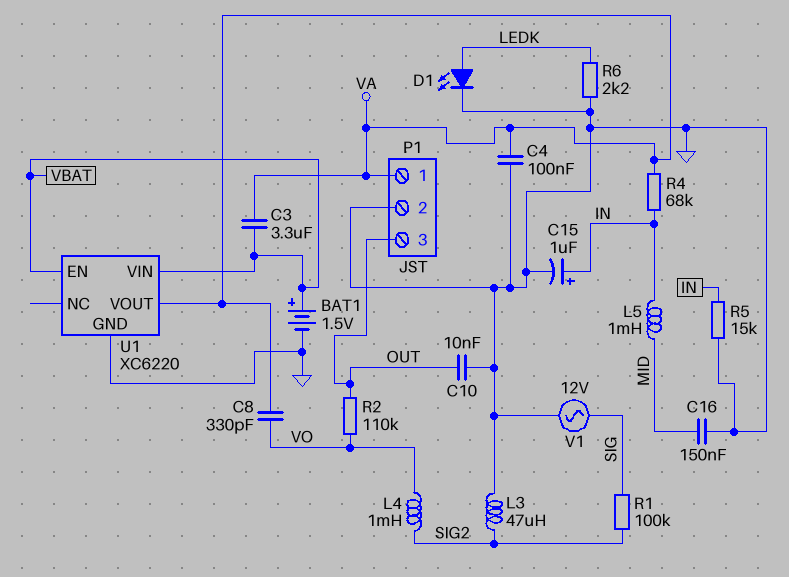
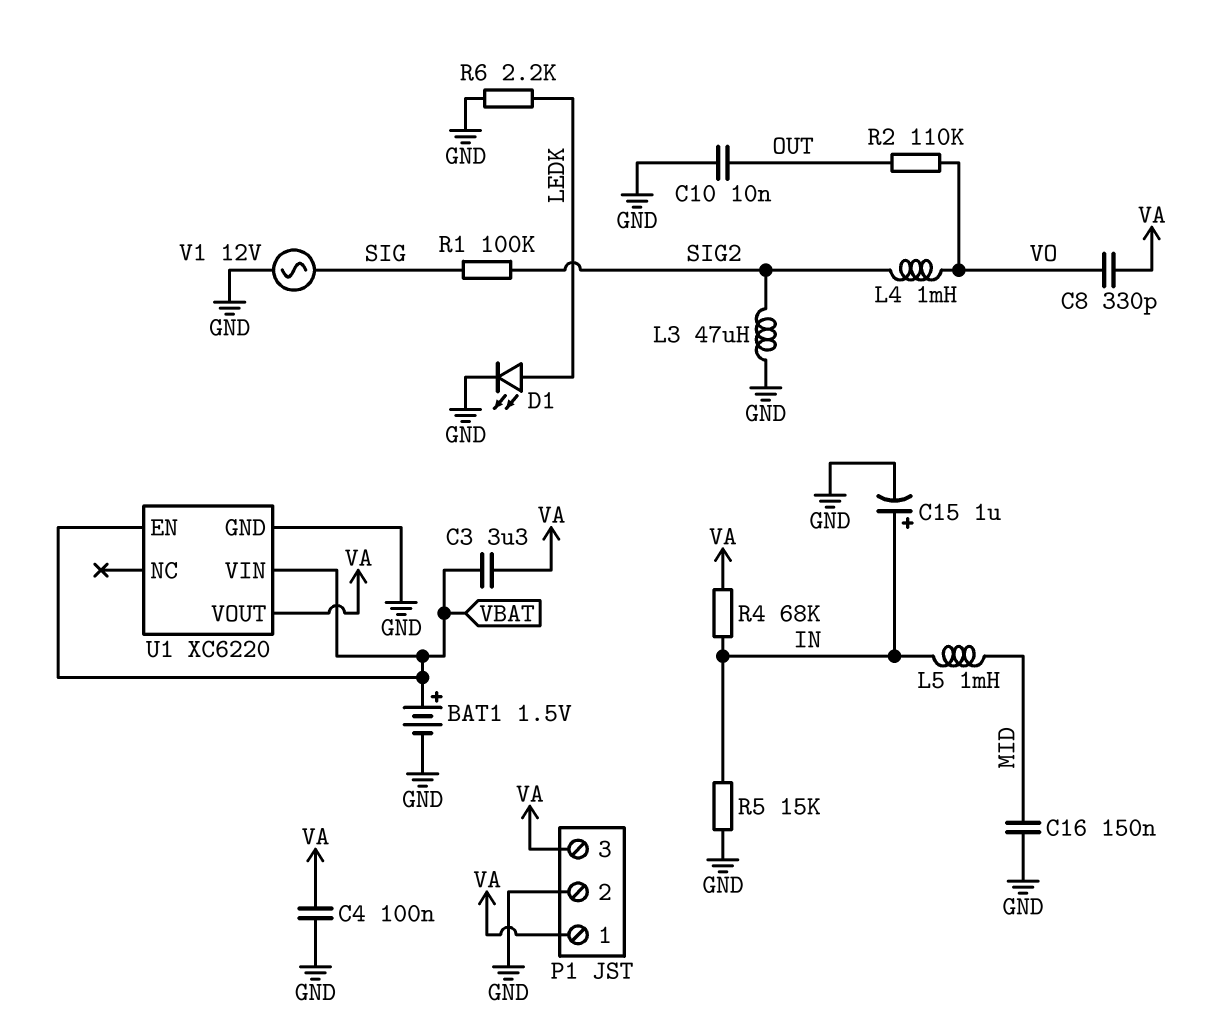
P1 pin 3: OUT -> VA

